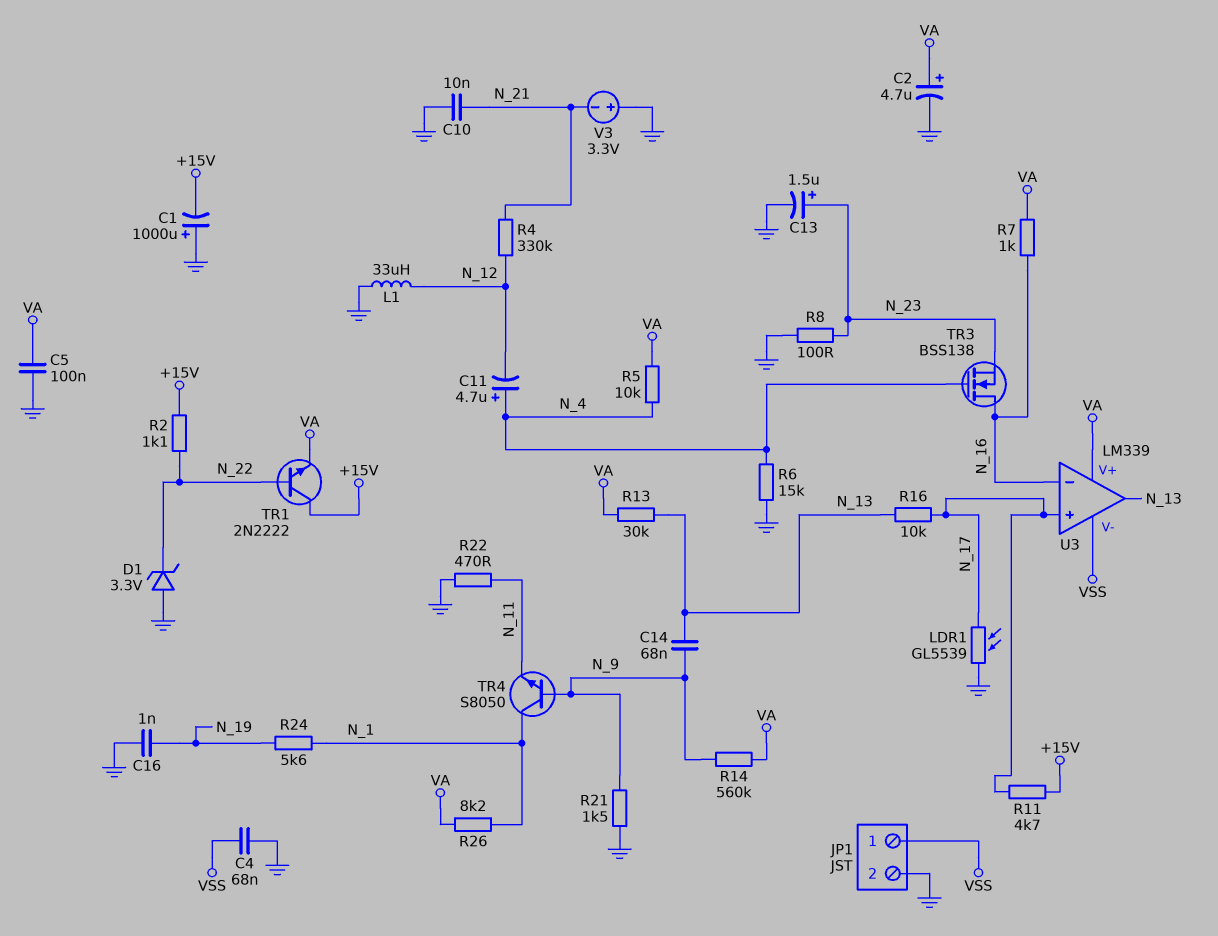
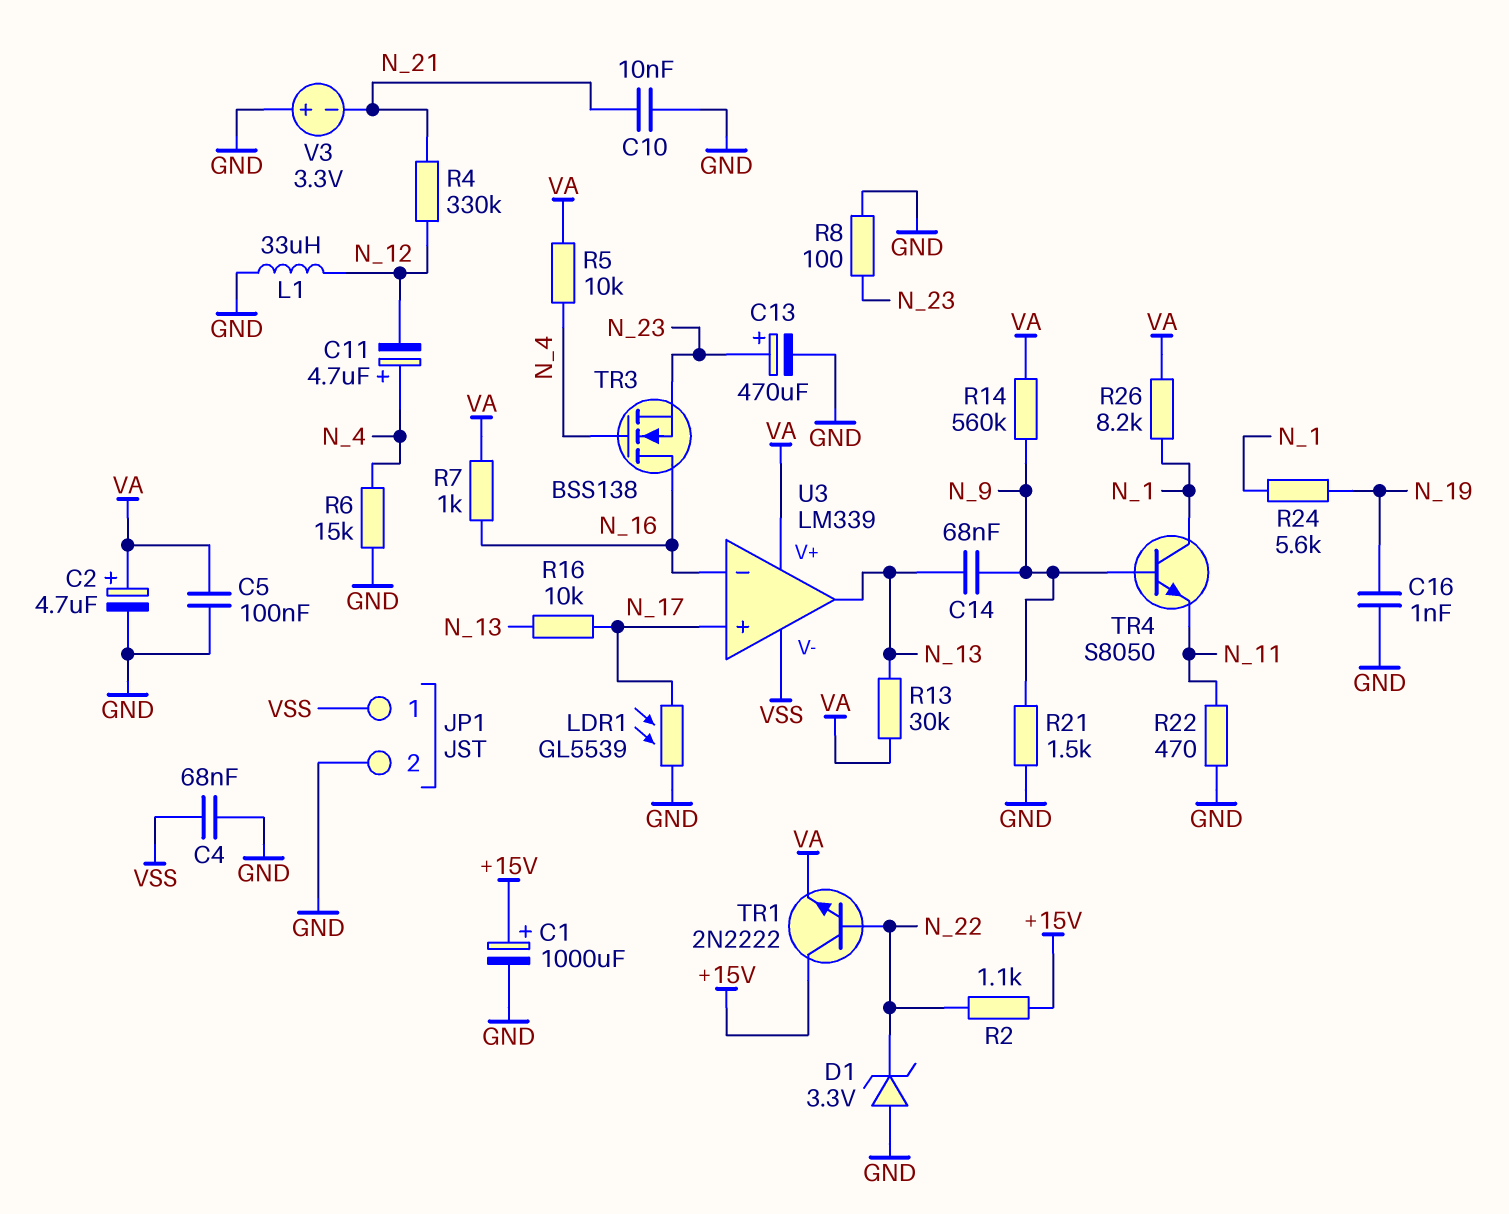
C1: 1000uF (plus GND, minus +15V) -> 1000uF (plus +15V, minus GND)
C13: 1.5uF (plus N_23, minus GND) -> 470uF (plus N_23, minus GND)
R11: 4.7k (+15V, N_17) -> none

